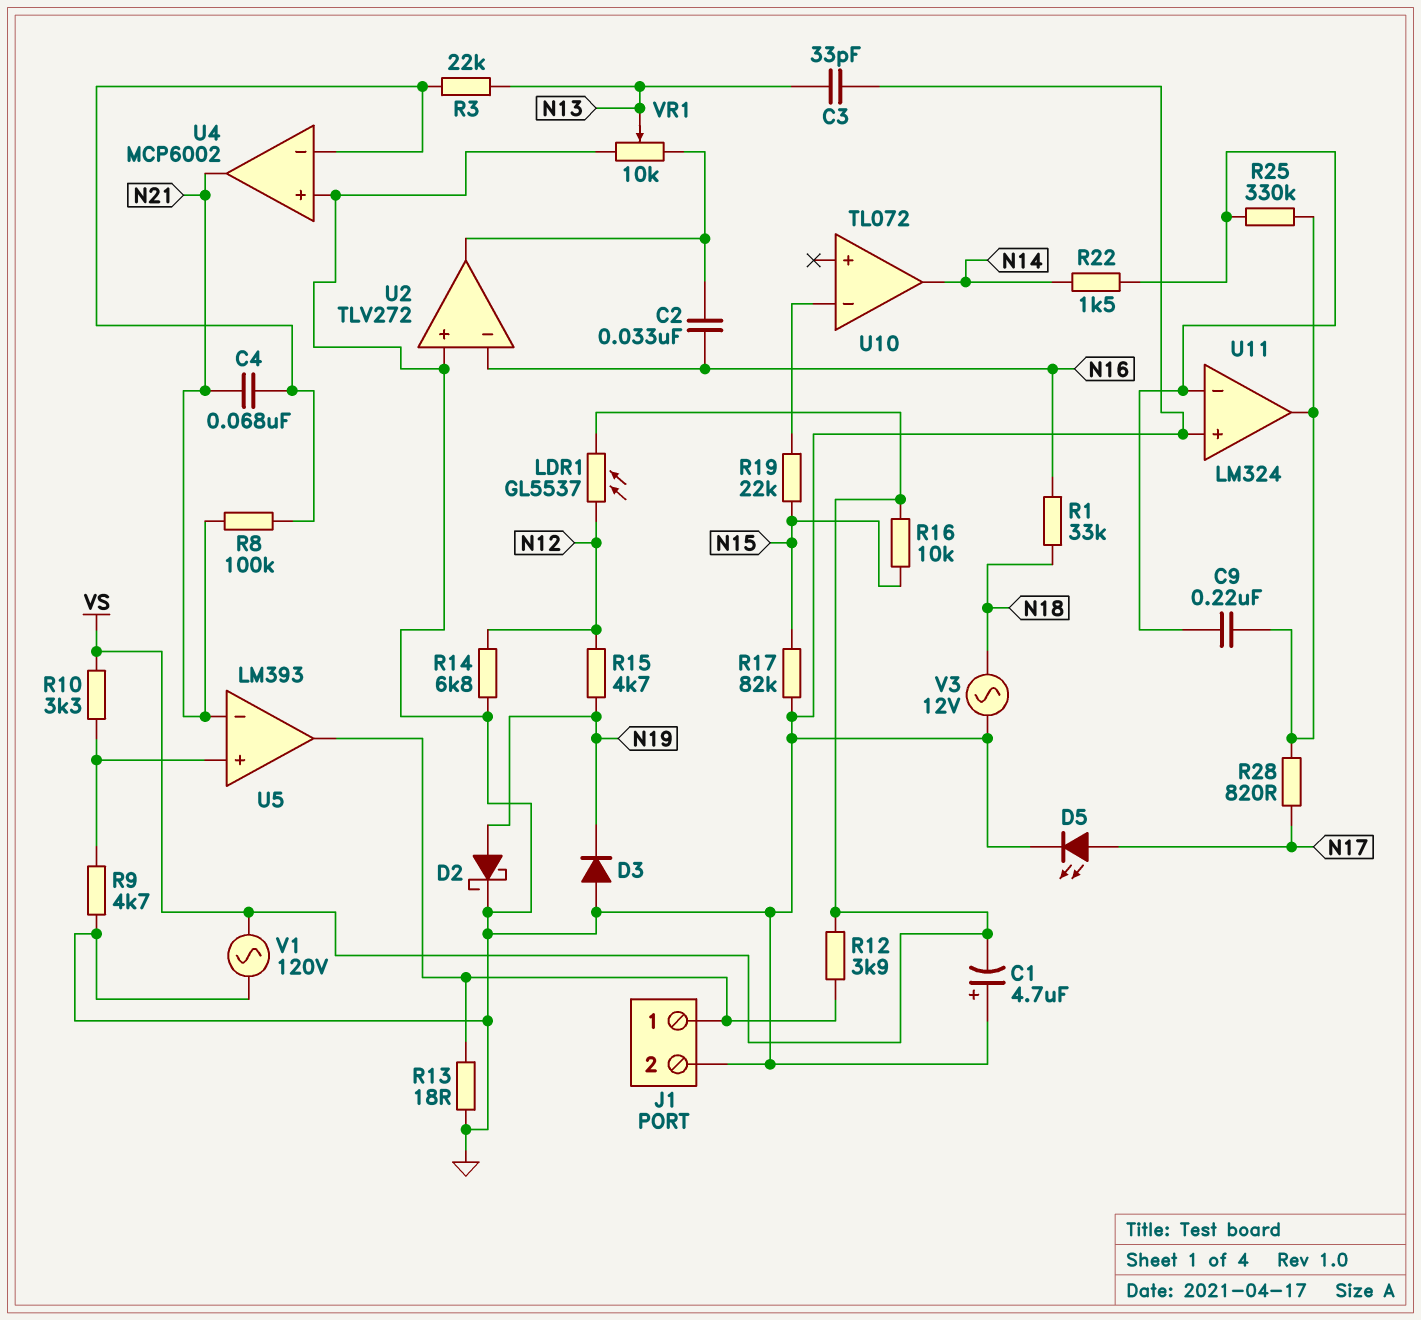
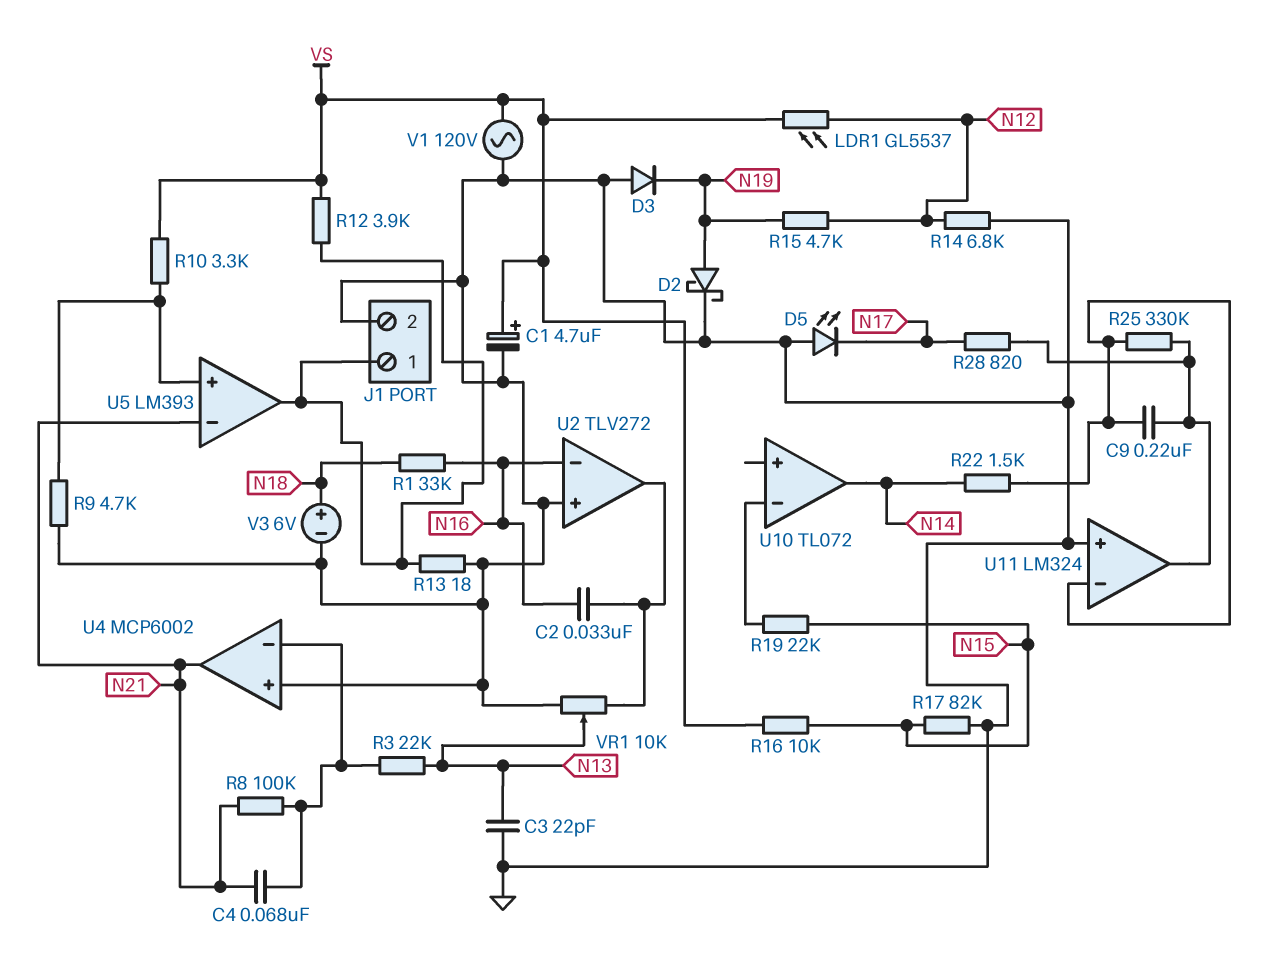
C1: 4.7uF (plus GND, minus VS) -> 4.7uF (plus VS, minus GND)
C3: 33pF (GND, N13) -> 22pF (GND, N13)
D5: LED (A N17, K GND) -> LED (A GND, K N17)
V3: AC 12V (GND, N18) -> 6V (plus N18, minus GND)

